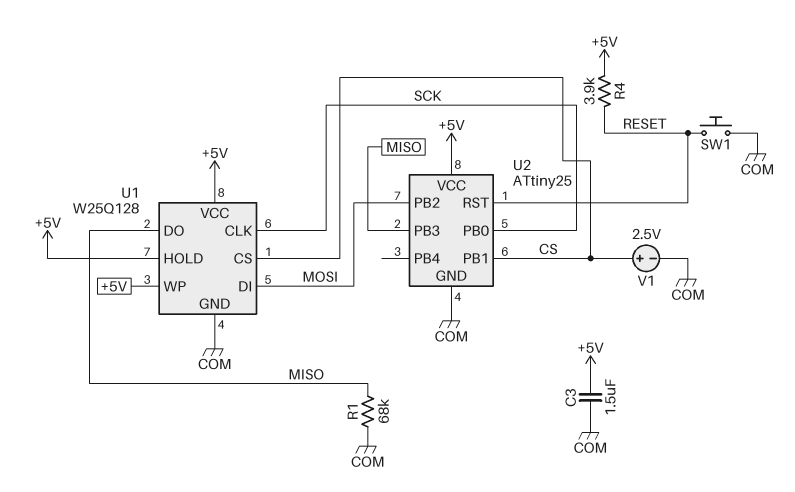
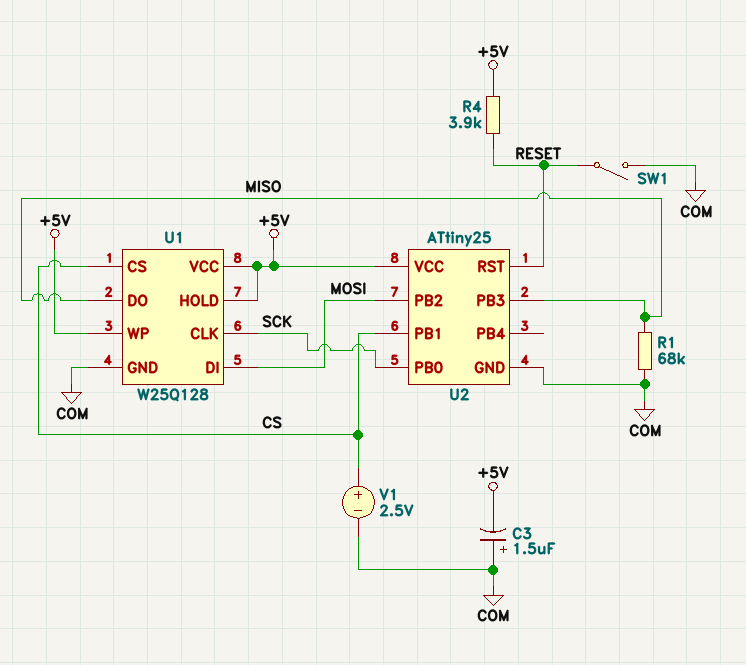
C3: 1.5uF (+5V, COM) -> 1.5uF (plus COM, minus +5V)
SW1: button (COM, RESET) -> switch (COM, RESET)

